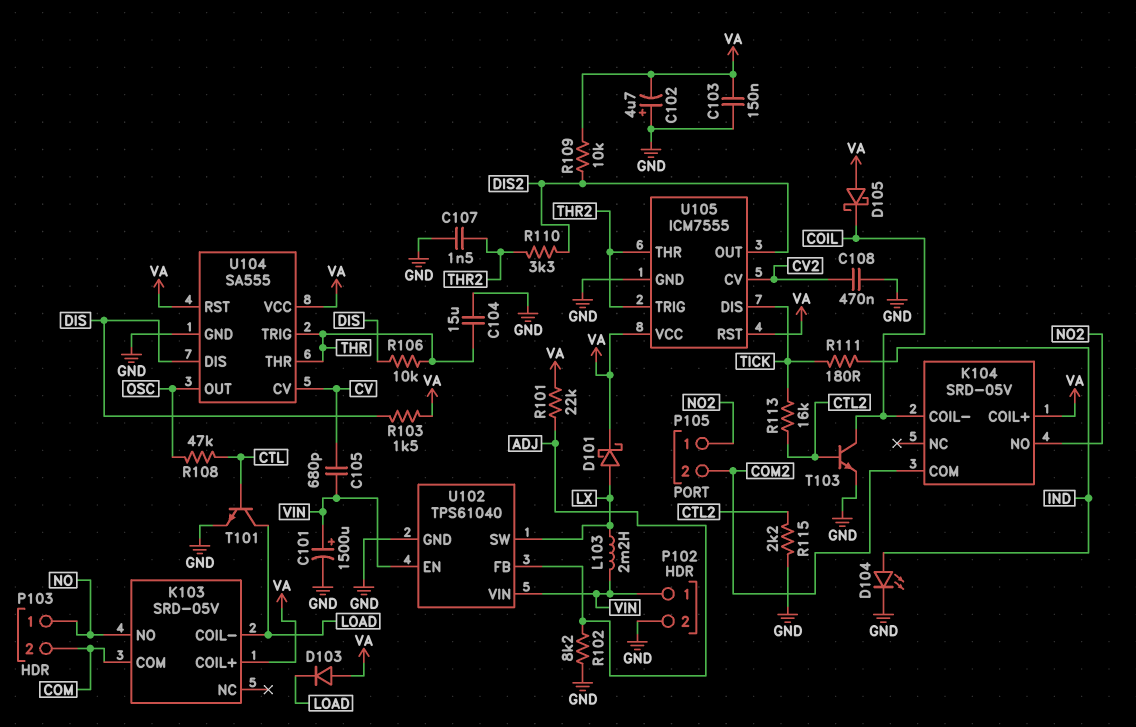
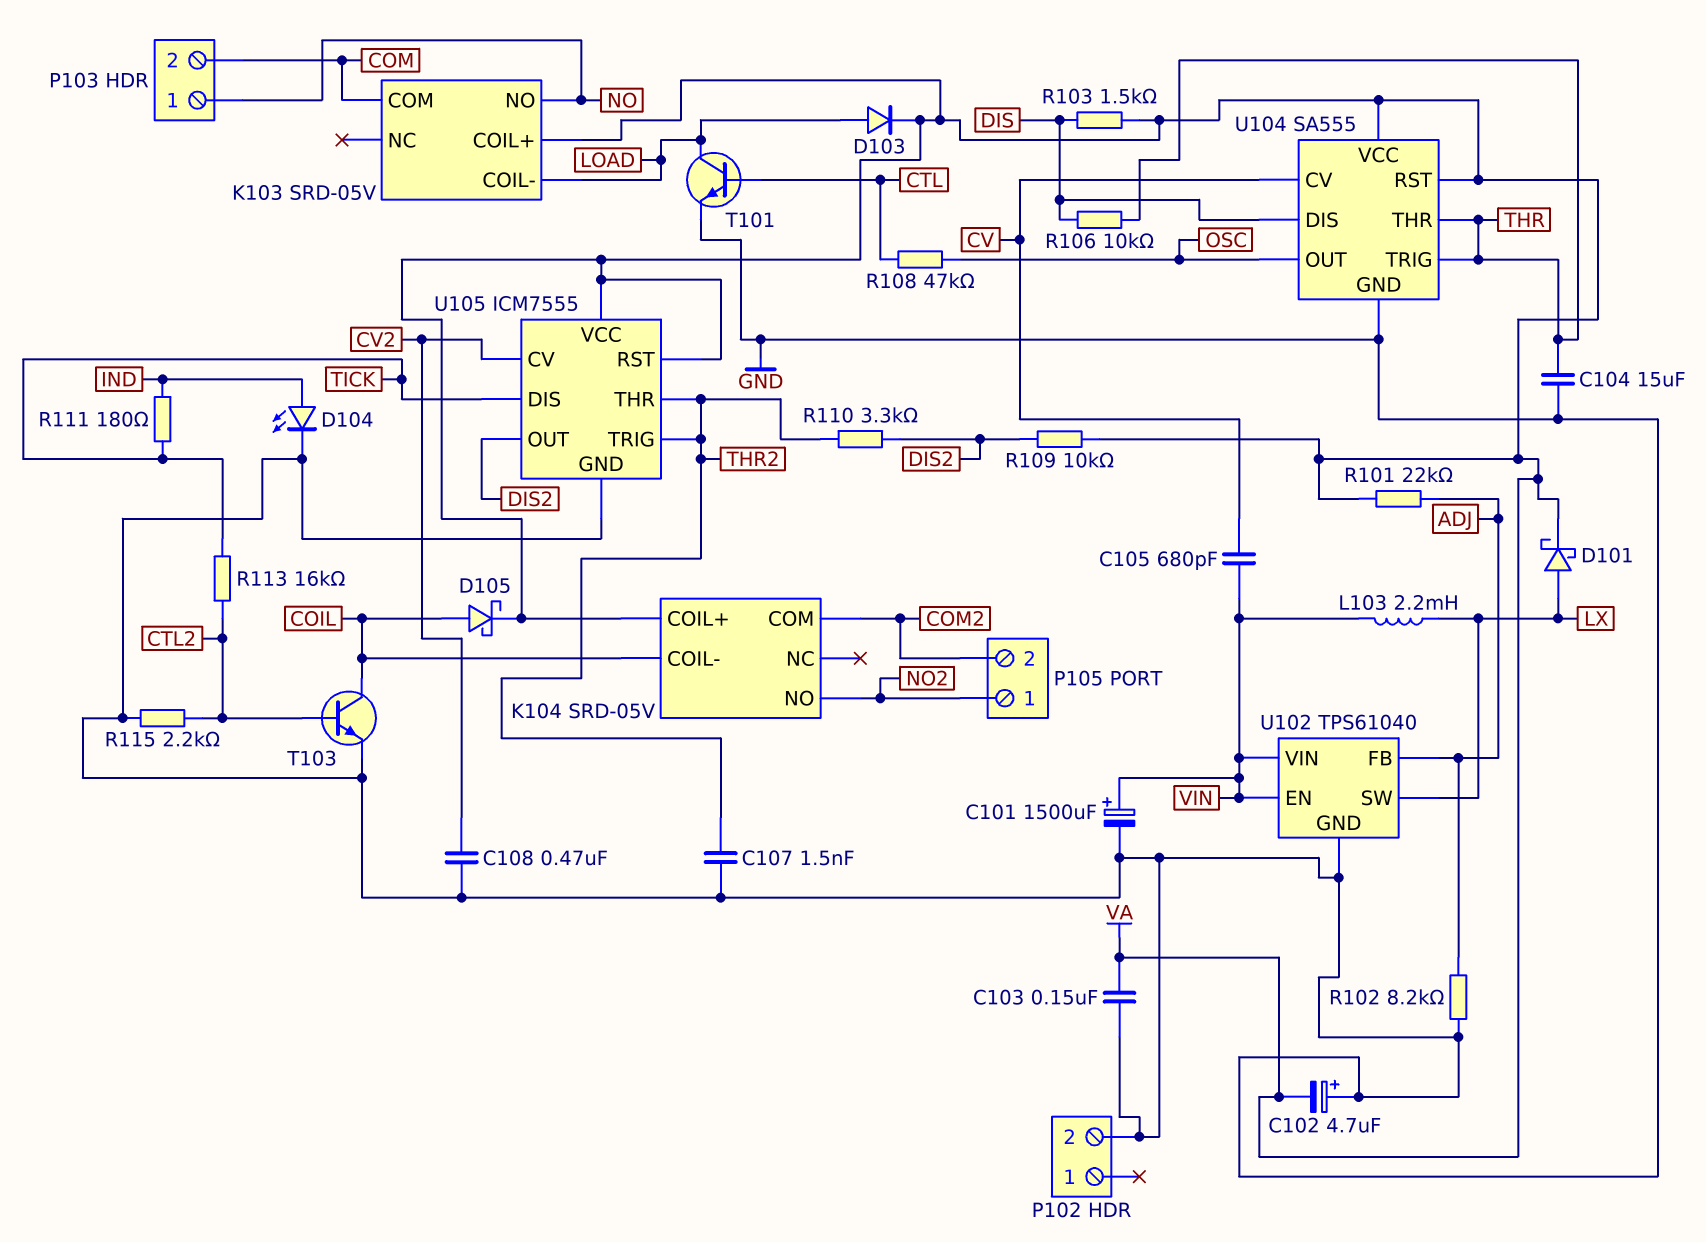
D103: diode (A VA, K LOAD) -> diode (A LOAD, K VA)
D105: schottky (A VA, K COIL) -> schottky (A COIL, K VA)
P102 pin 1: VIN -> none

